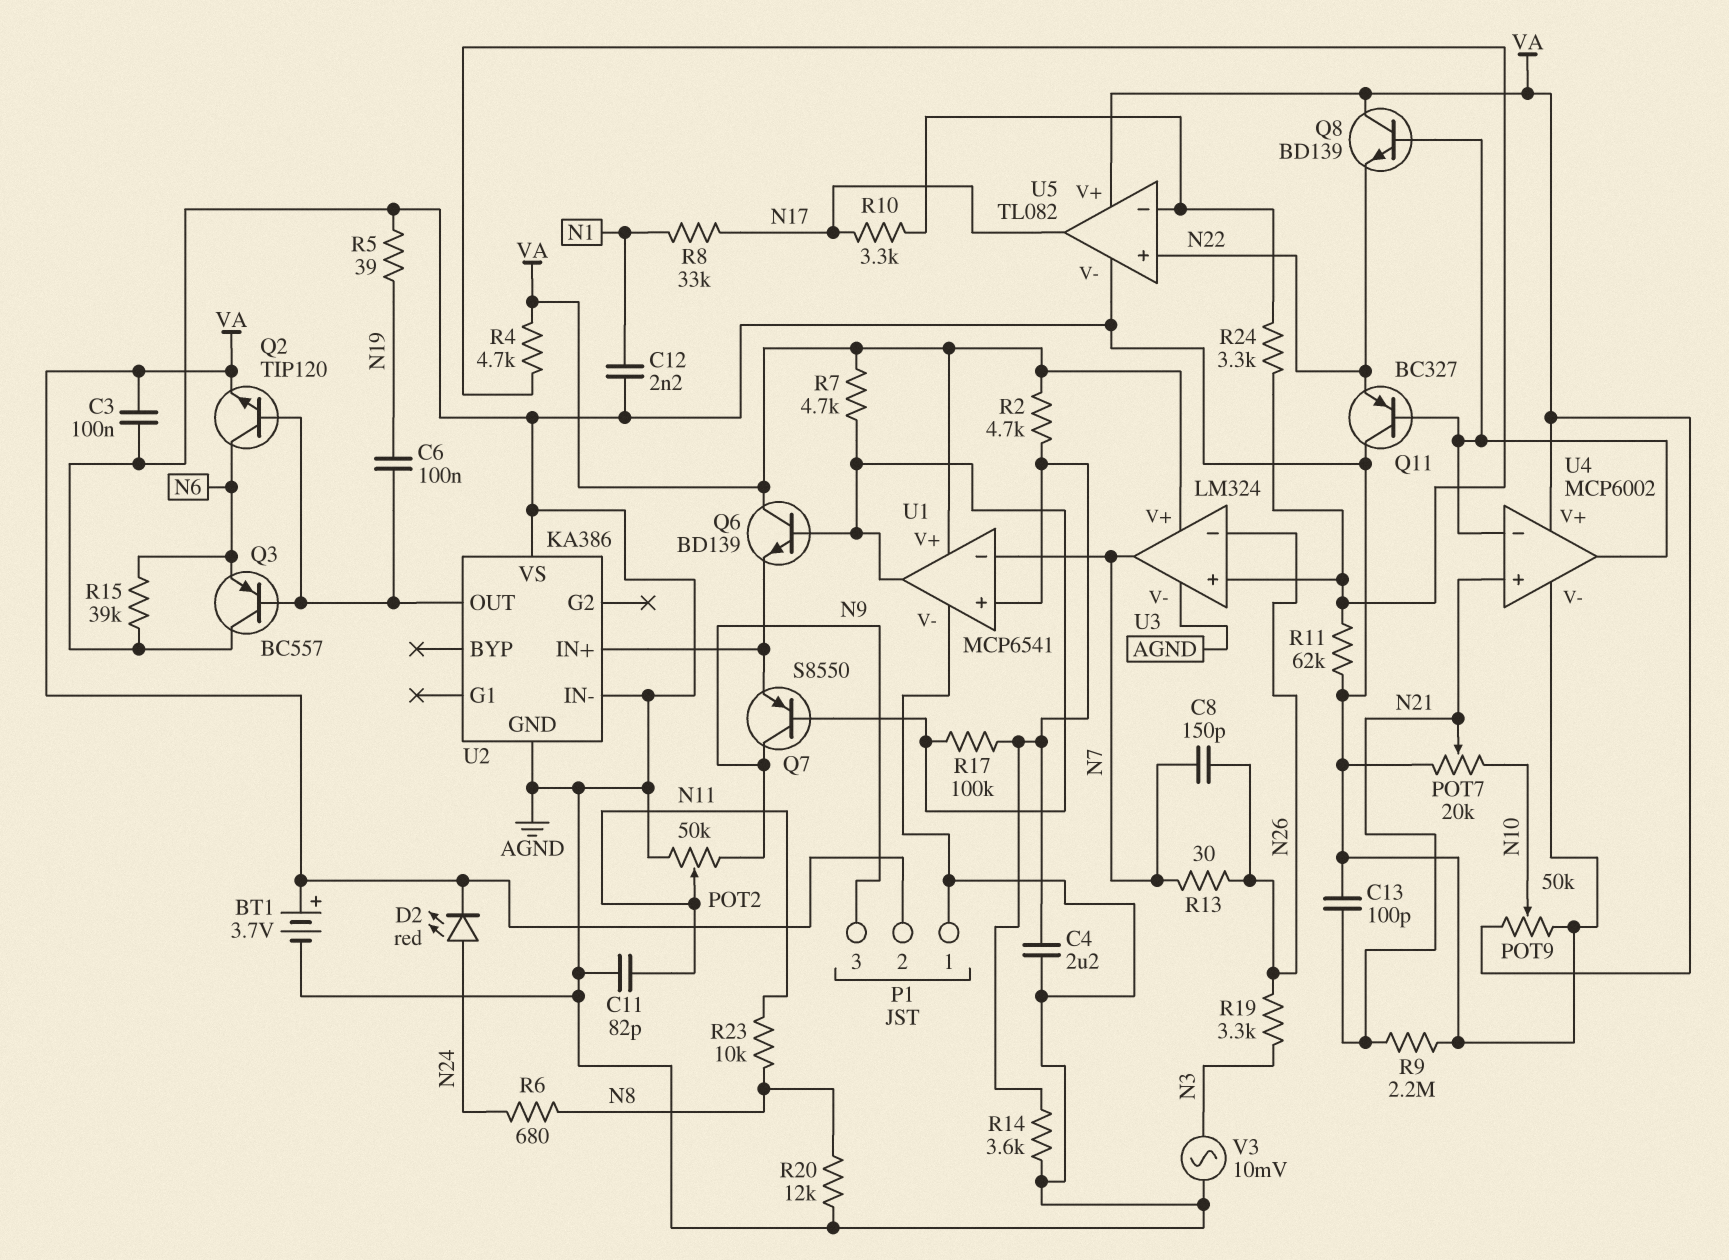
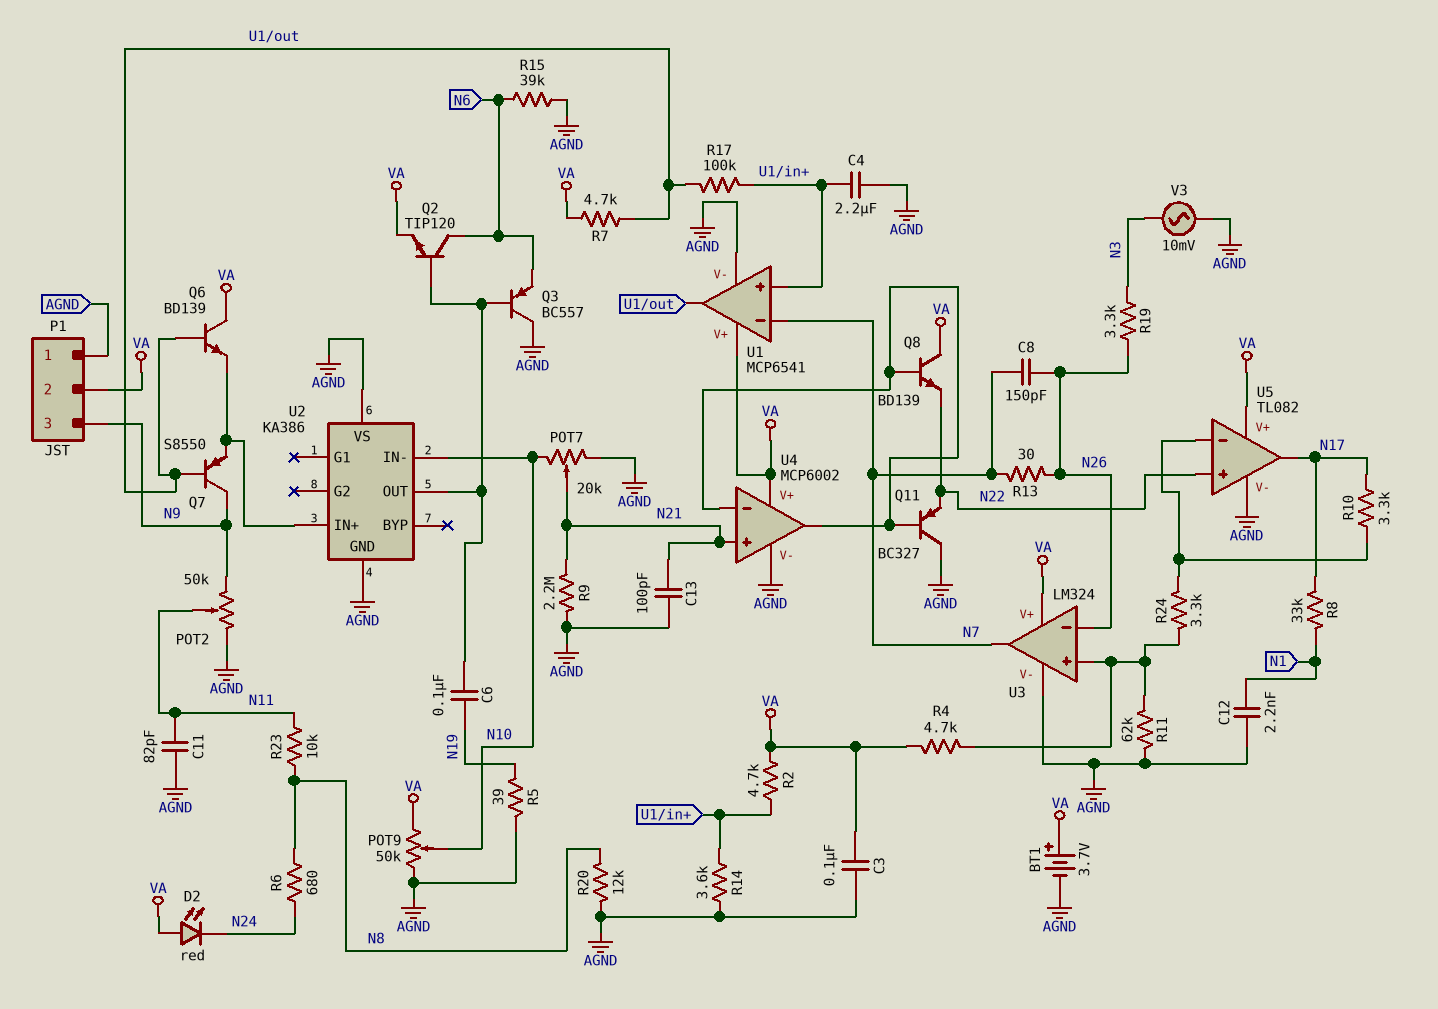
D2: LED red (A N24, K VA) -> LED red (A VA, K N24)
U2 pin IN-: AGND -> N10

